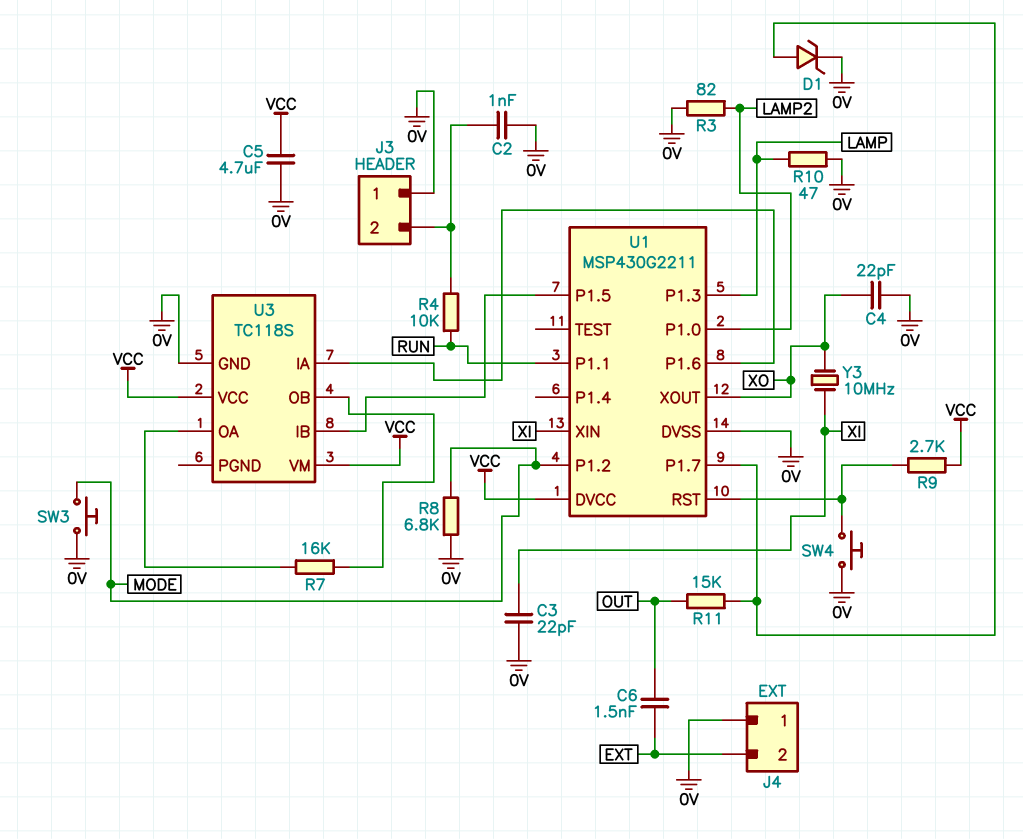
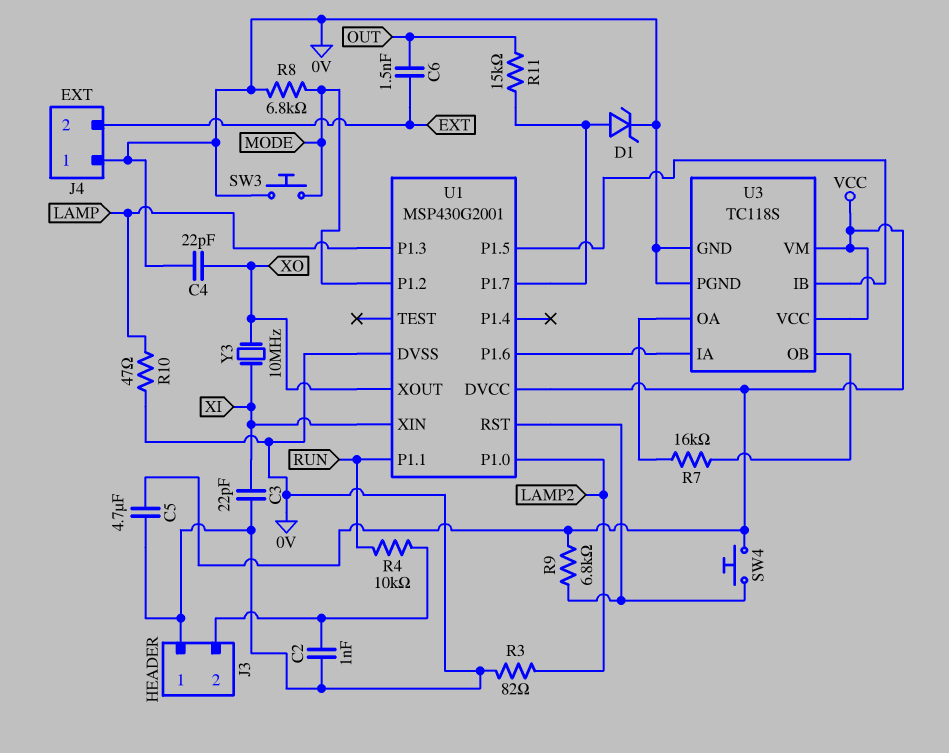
R9: 2.7k (U1/RST, VCC) -> 6.8k (U1/RST, VCC)
SW4: button (0V, U1/RST) -> button (U1/RST, VCC)
U1: MSP430G2211 -> MSP430G2001
U3 pin PGND: none -> 0V

